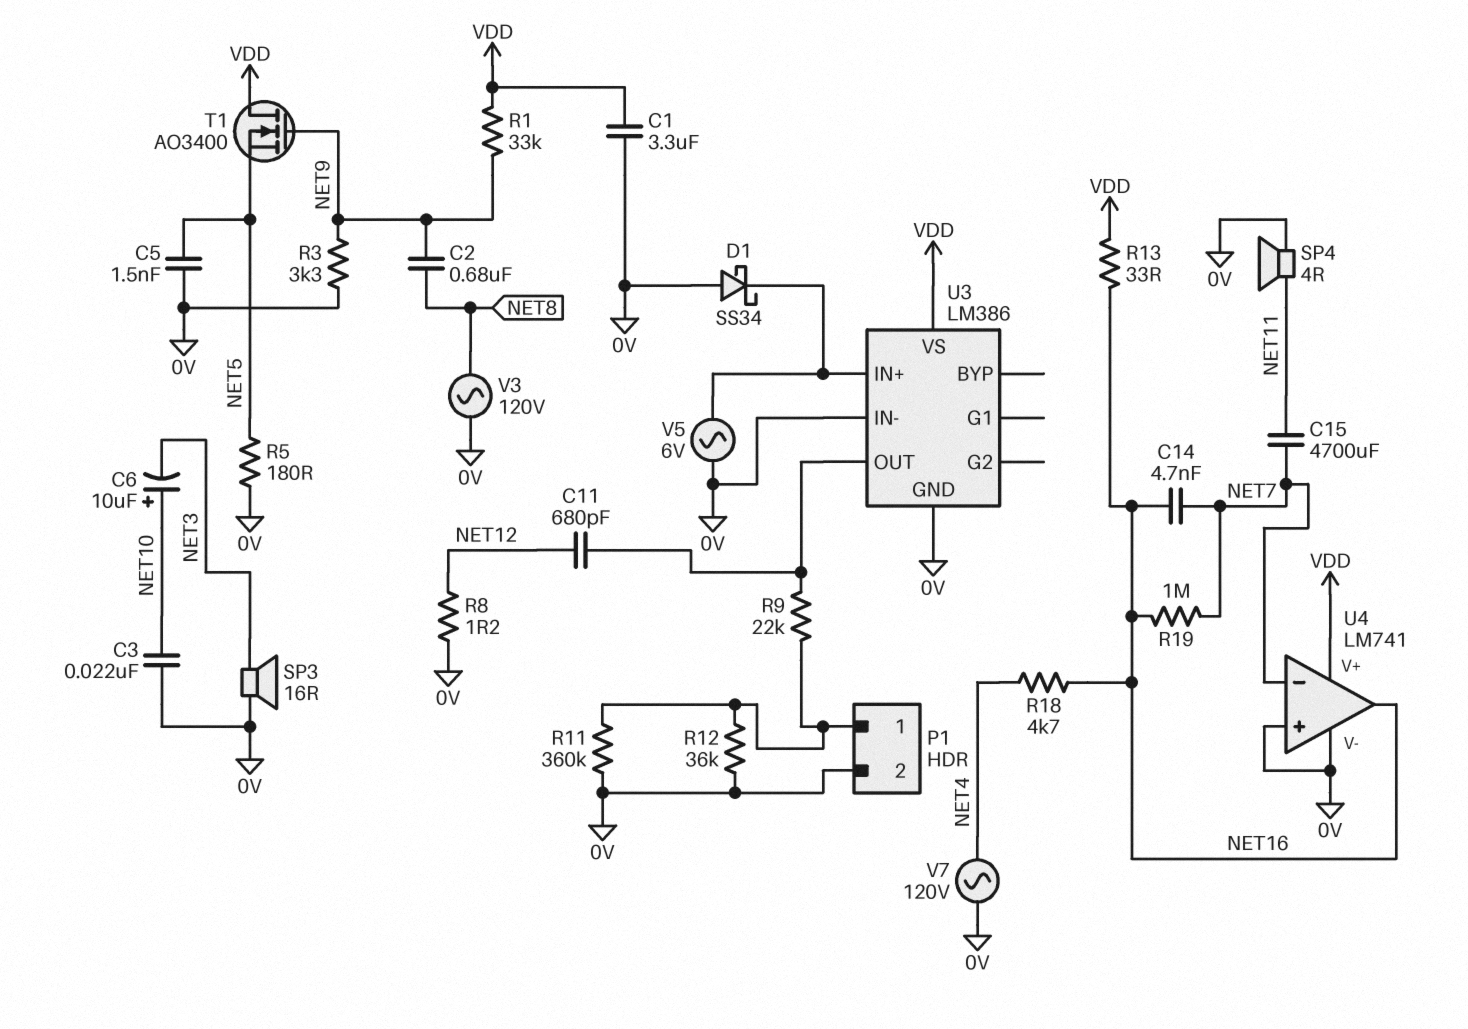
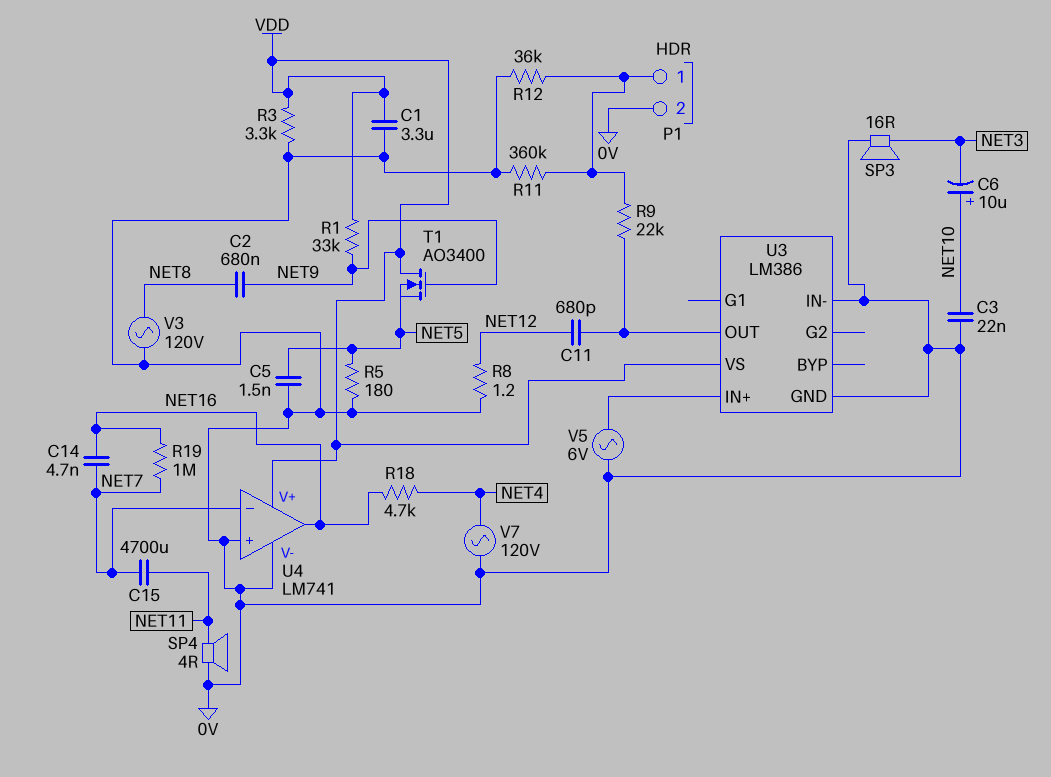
D1: schottky SS34 (A 0V, K U3/IN+) -> none
R3: 3.3k (0V, NET9) -> 3.3k (0V, VDD)
R13: 33 (NET16, VDD) -> none

